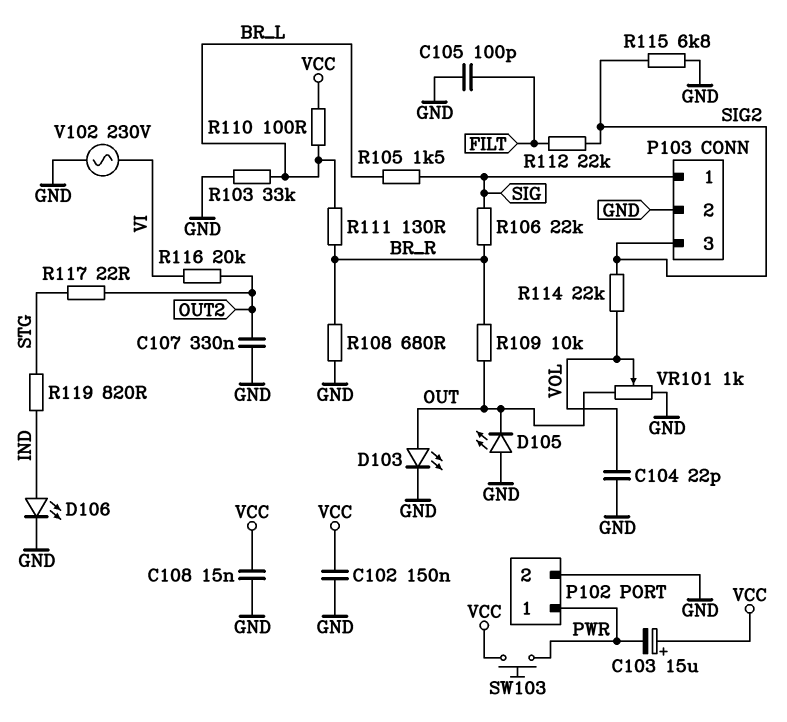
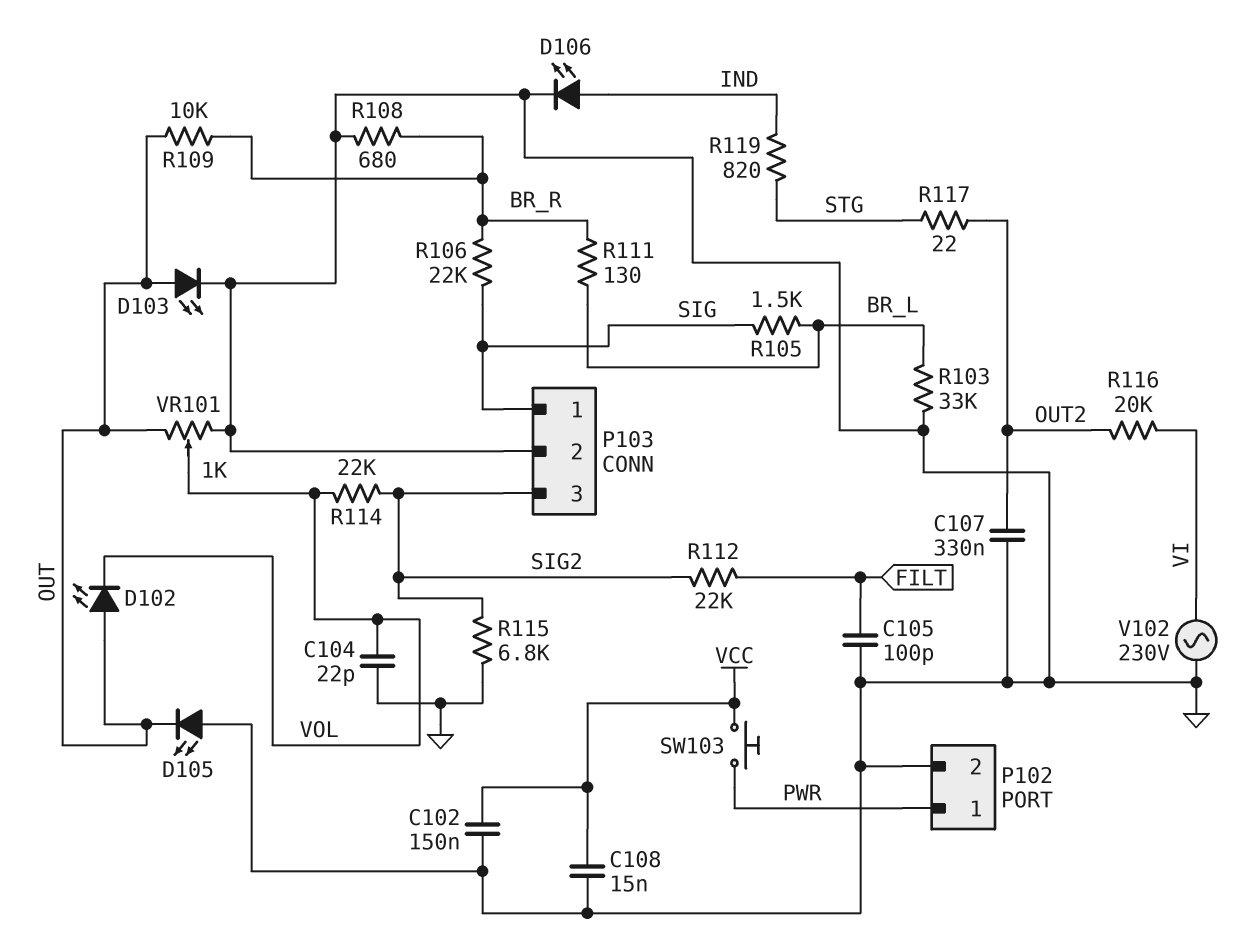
C103: 15uF (plus VCC, minus PWR) -> none
D102: none -> LED (A OUT, K VOL)
R110: 100 (BR_L, VCC) -> none

